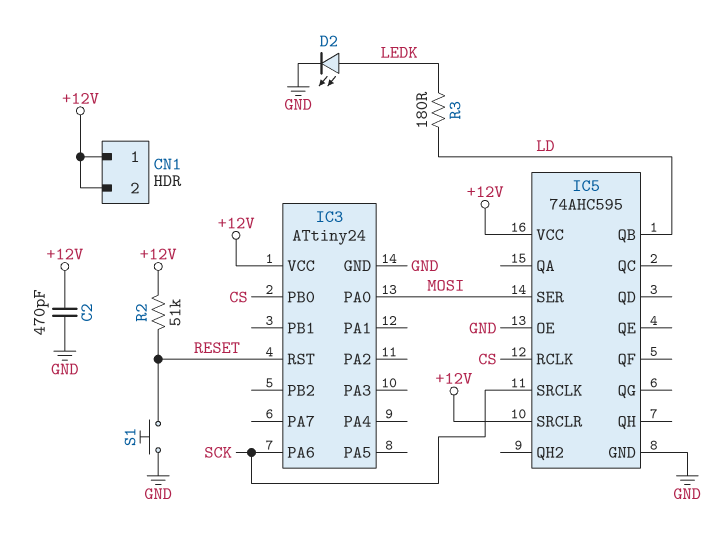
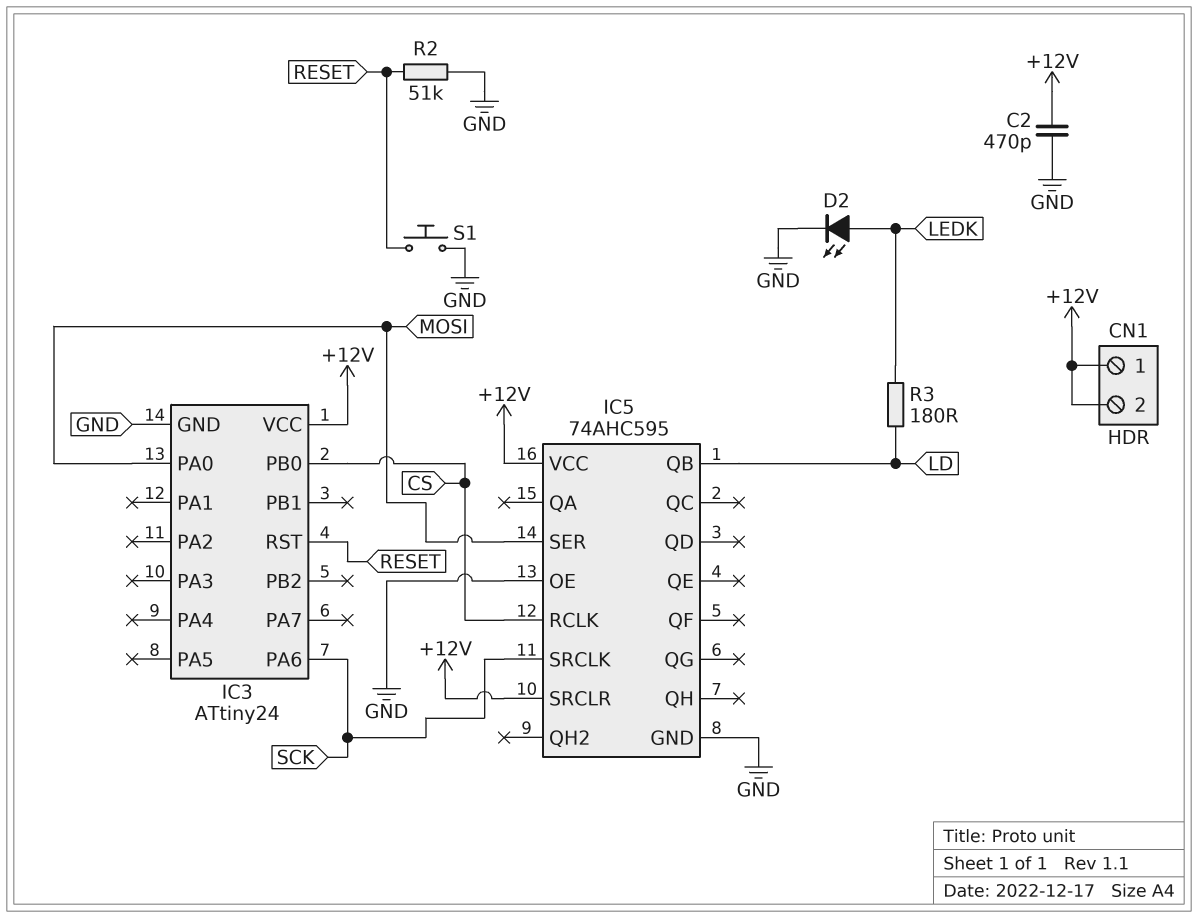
R2: 51k (+12V, RESET) -> 51k (GND, RESET)

